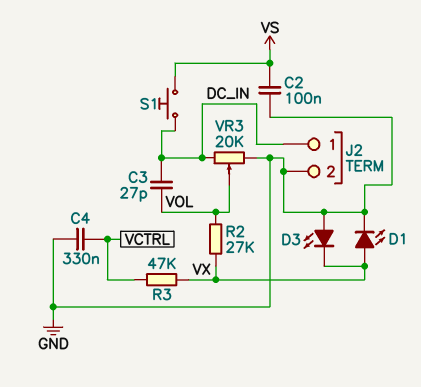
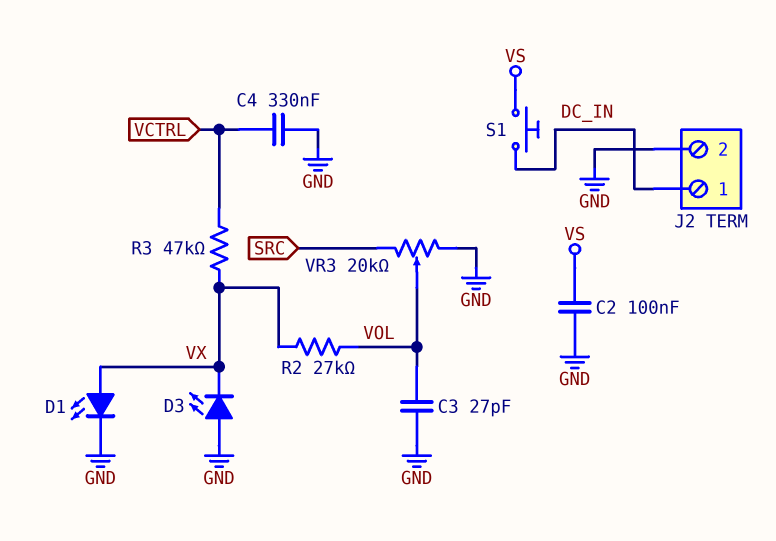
C3: 27pF (DC_IN, VOL) -> 27pF (GND, VOL)
VR3: 20k (DC_IN, GND, wiper VOL) -> 20k (GND, SRC, wiper VOL)

